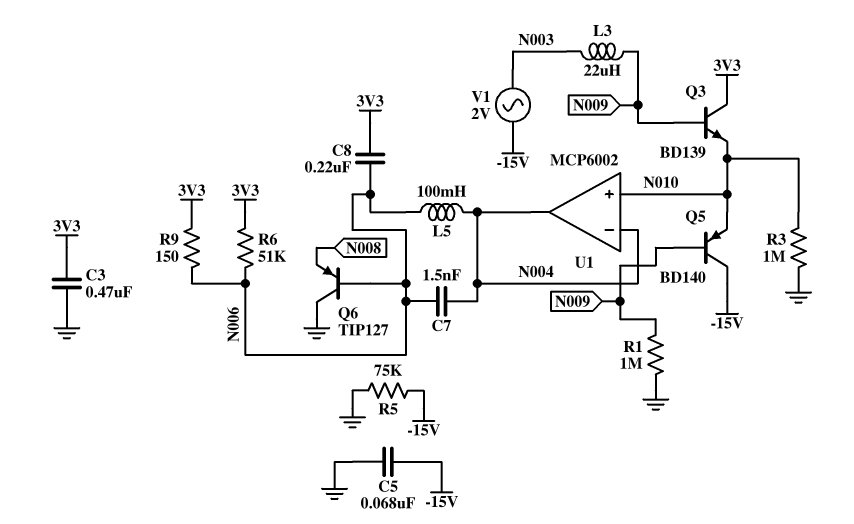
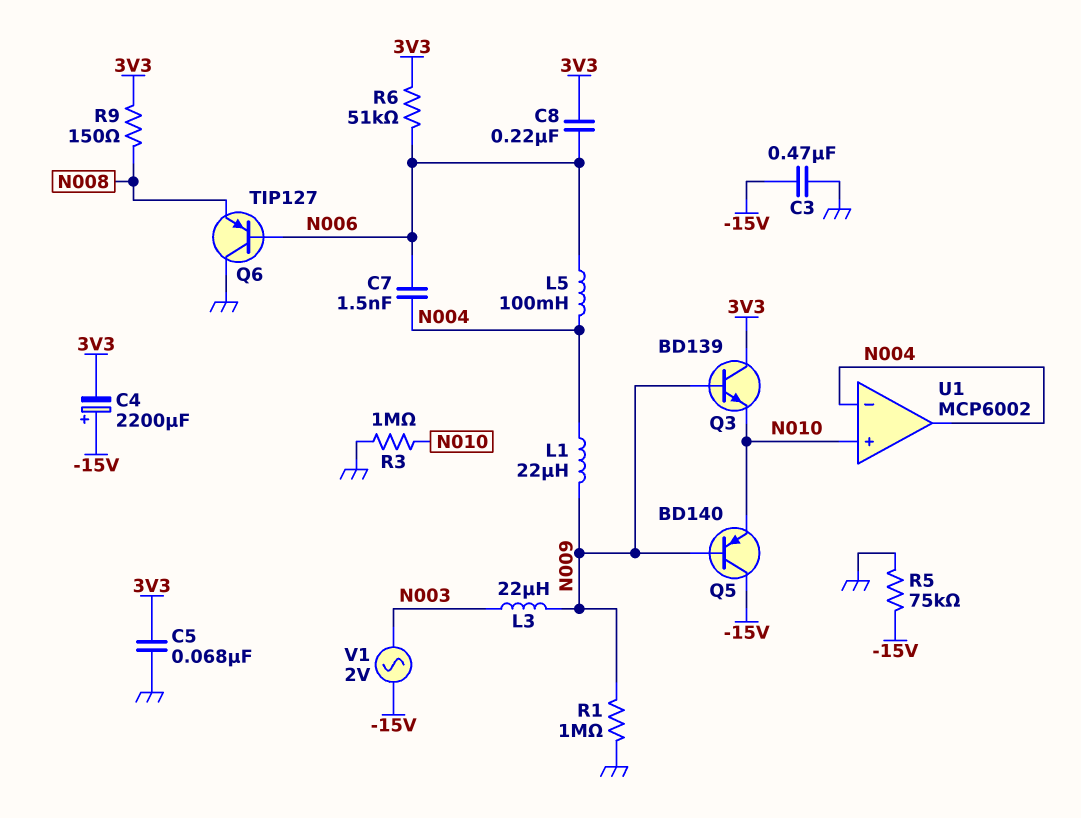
C3: 470nF (3V3, GND) -> 470nF (-15V, GND)
C4: none -> 2200uF (plus -15V, minus 3V3)
C5: 68nF (-15V, GND) -> 68nF (3V3, GND)
L1: none -> 22uH (N004, N009)
R9: 150 (3V3, N006) -> 150 (3V3, N008)

